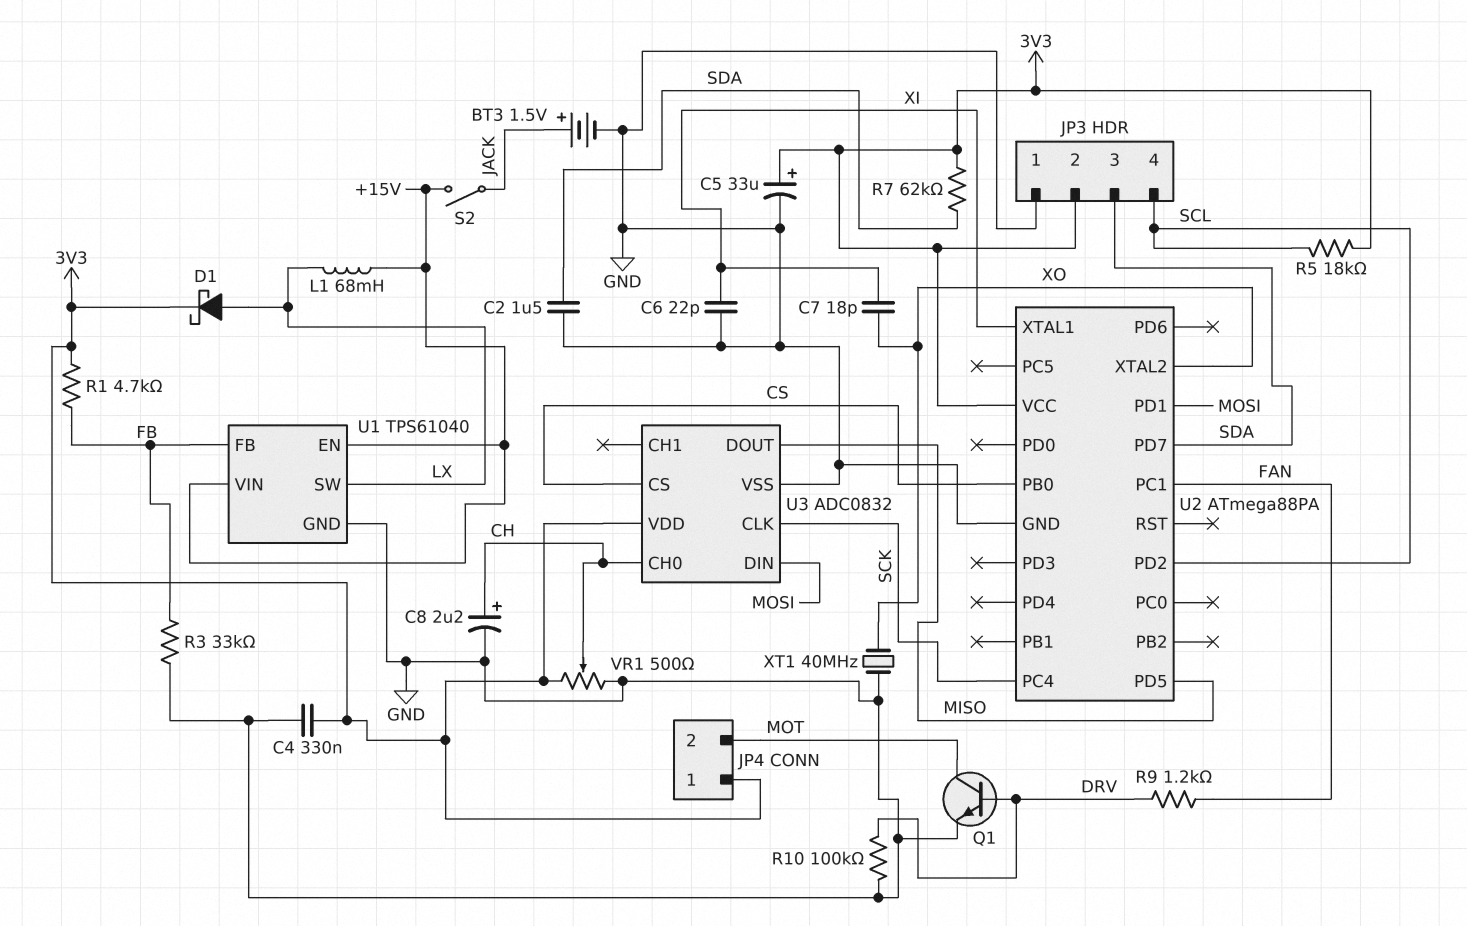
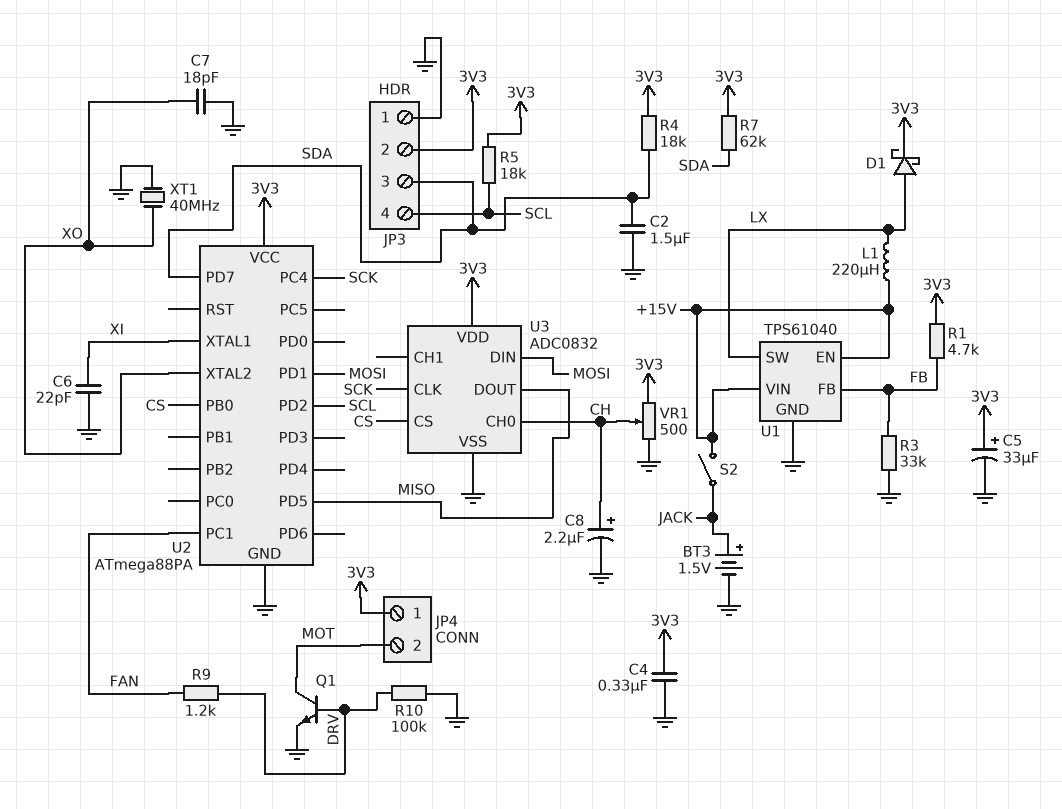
C7: 18pF (XI, XO) -> 18pF (GND, XO)
L1: 68mH (+15V, LX) -> 220uH (+15V, LX)
R4: none -> 18k (3V3, SDA)

